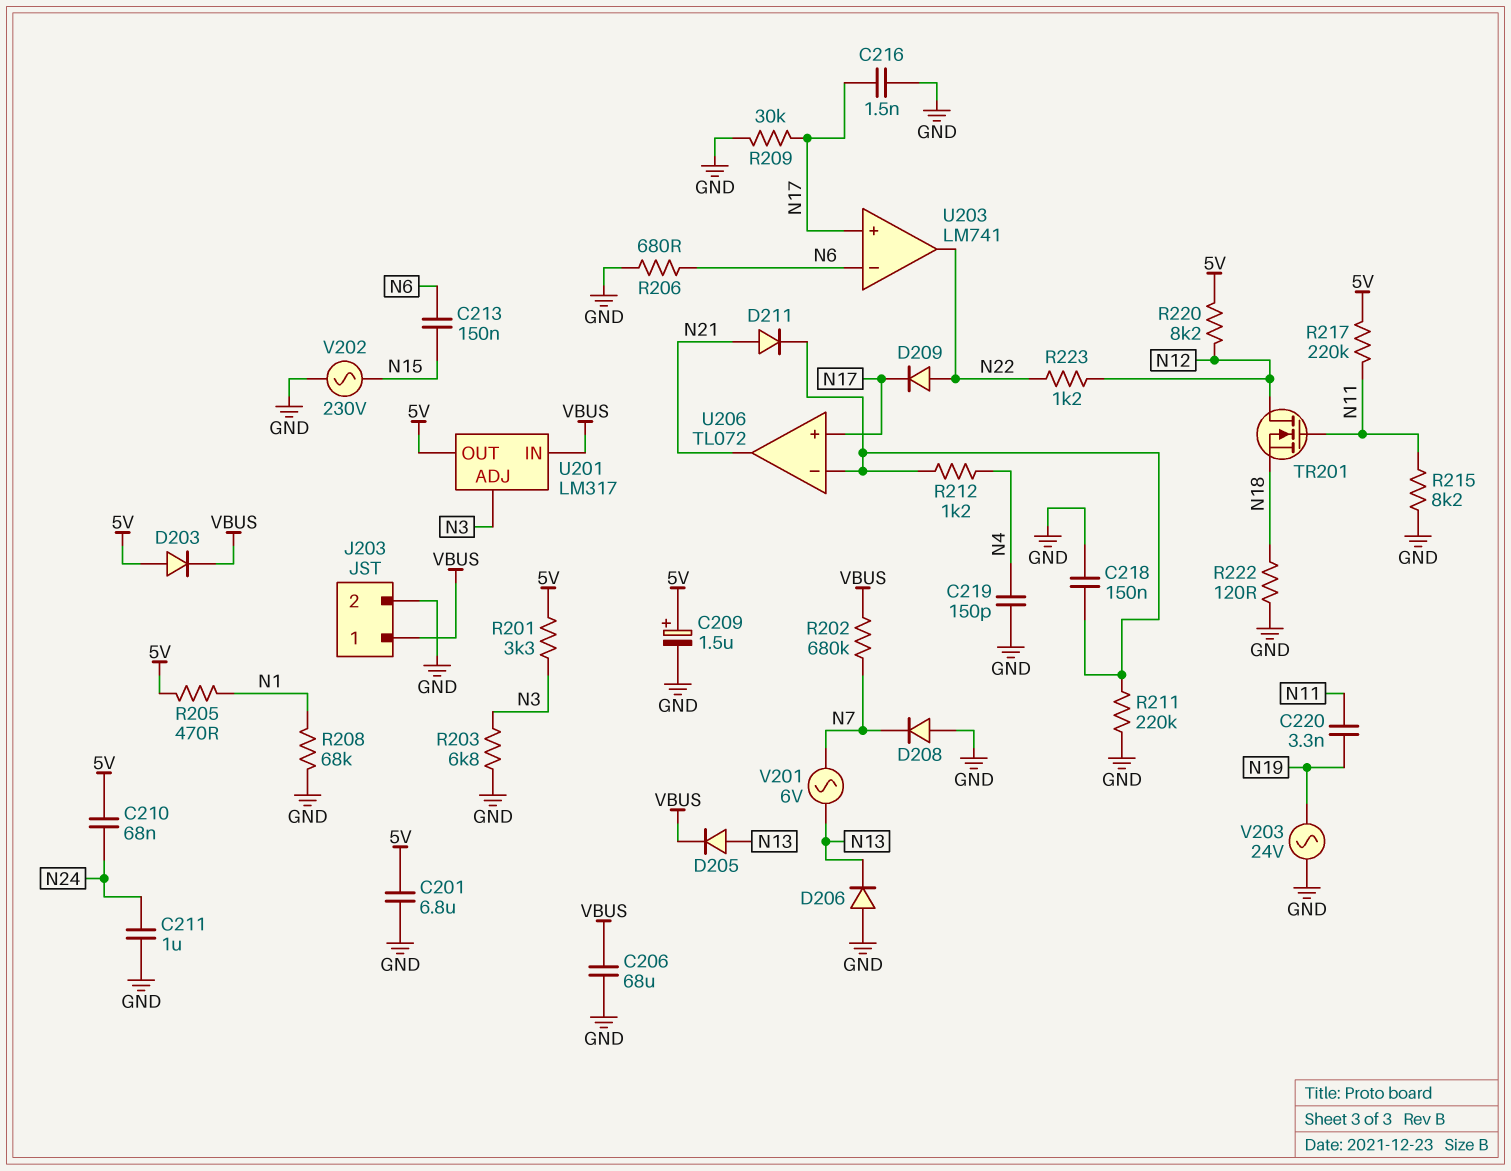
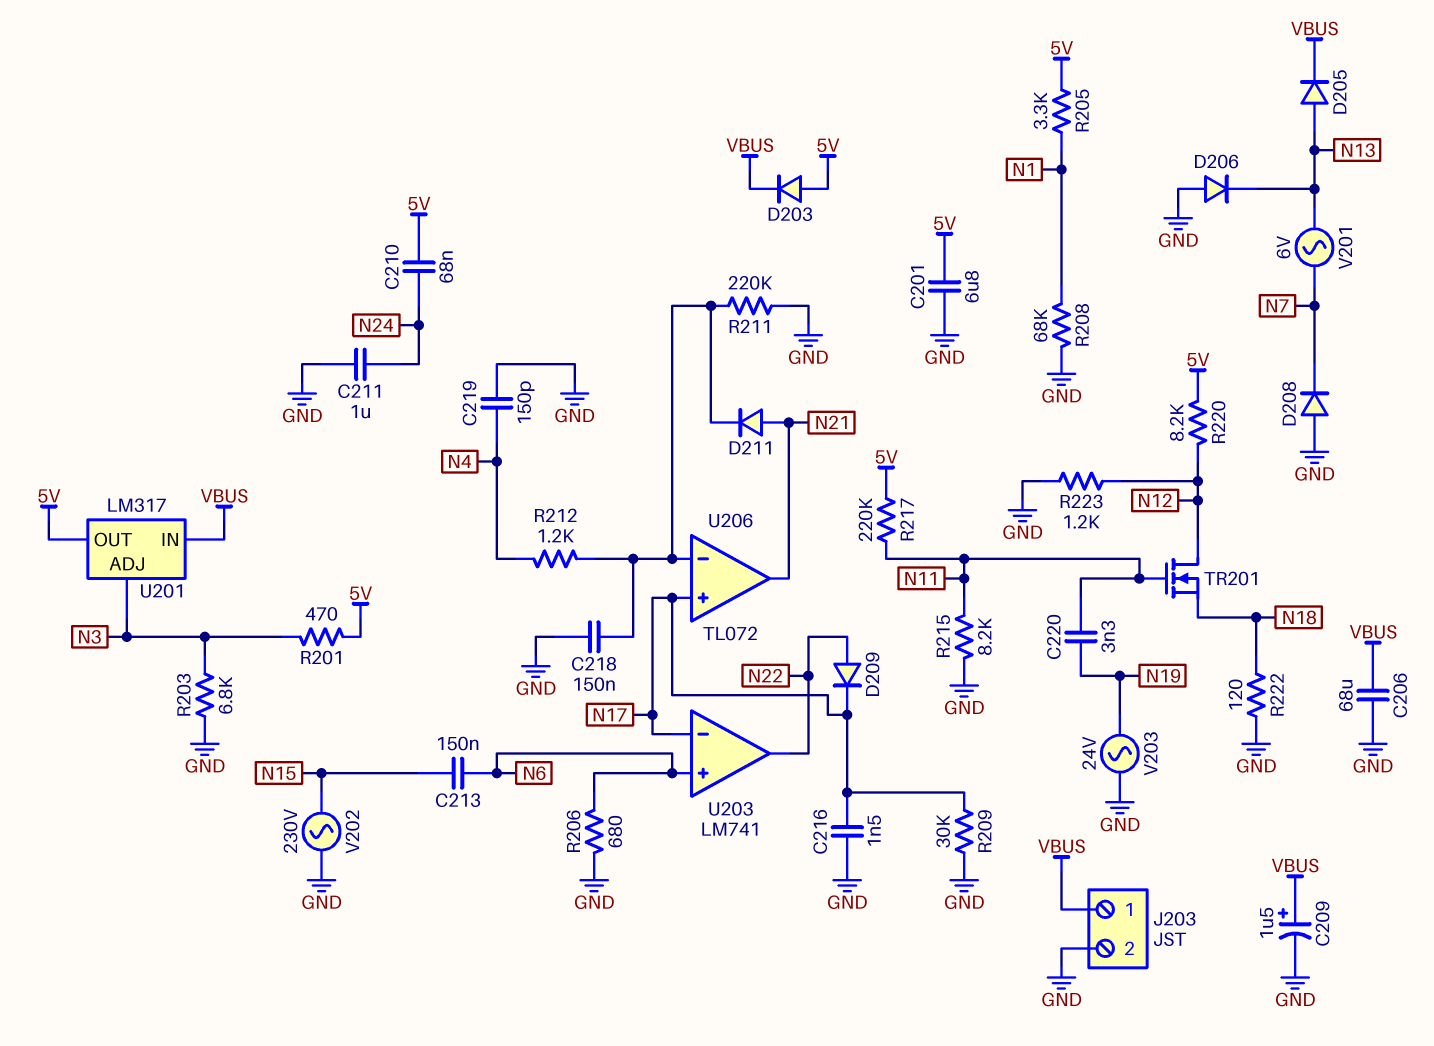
C209: 1.5uF (plus 5V, minus GND) -> 1.5uF (plus VBUS, minus GND)
R201: 3.3k (5V, N3) -> 470 (5V, N3)
R202: 680k (N7, VBUS) -> none
R205: 470 (5V, N1) -> 3.3k (5V, N1)
R223: 1.2k (N12, N22) -> 1.2k (GND, N12)
U203 pin in+: N17 -> N6
U203 pin in-: N6 -> N17

